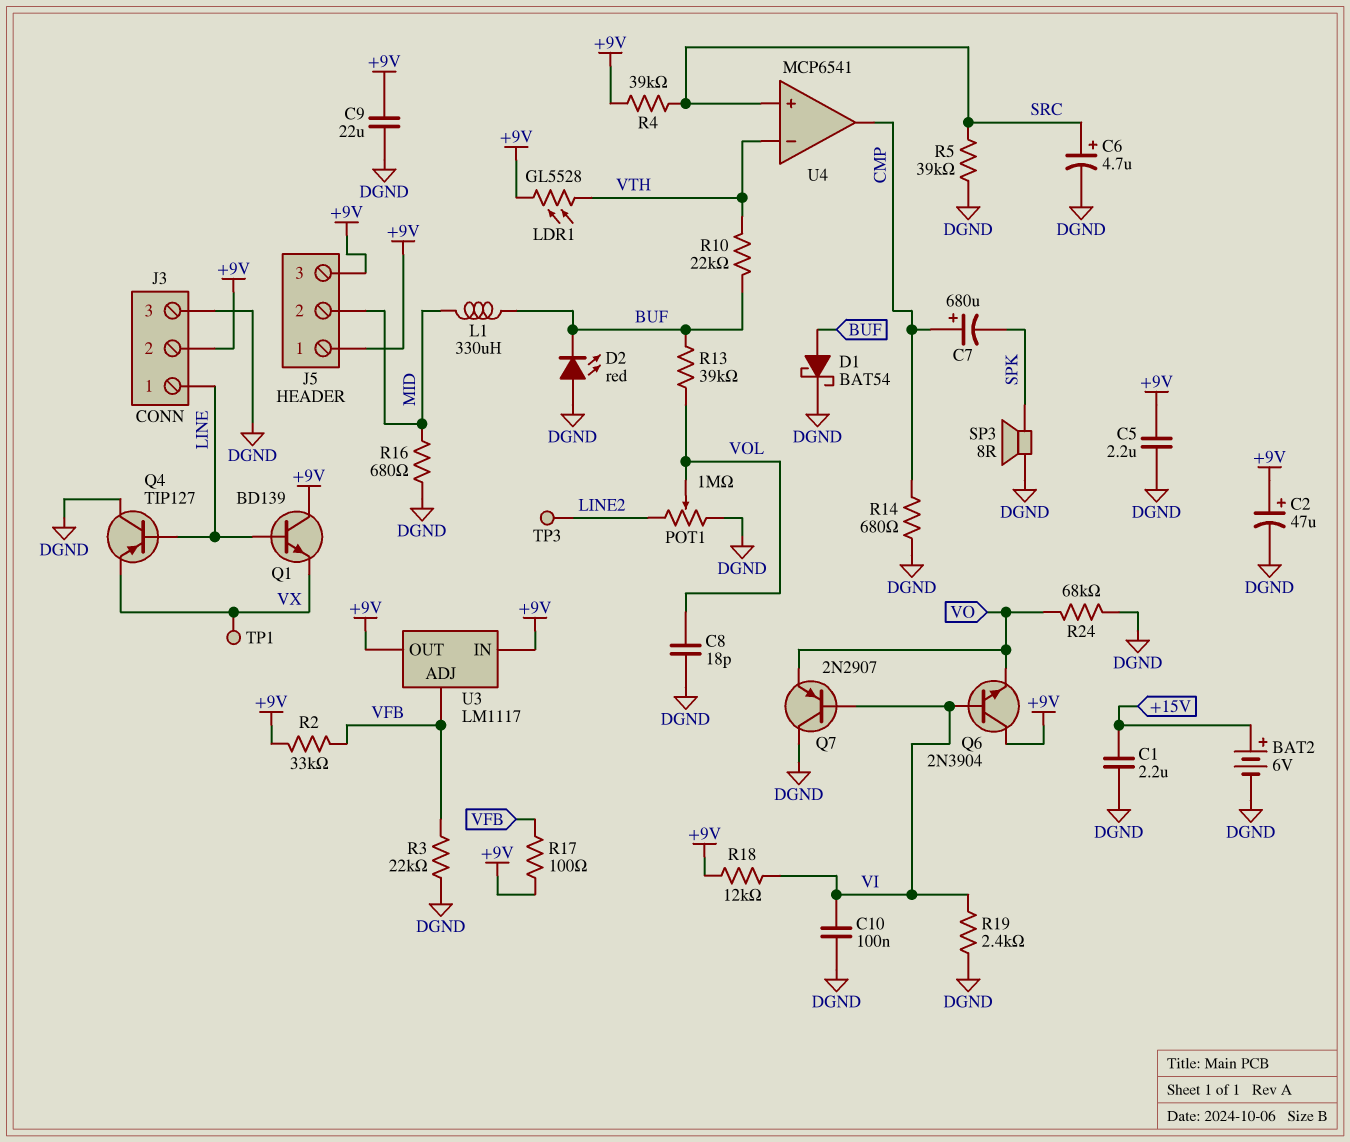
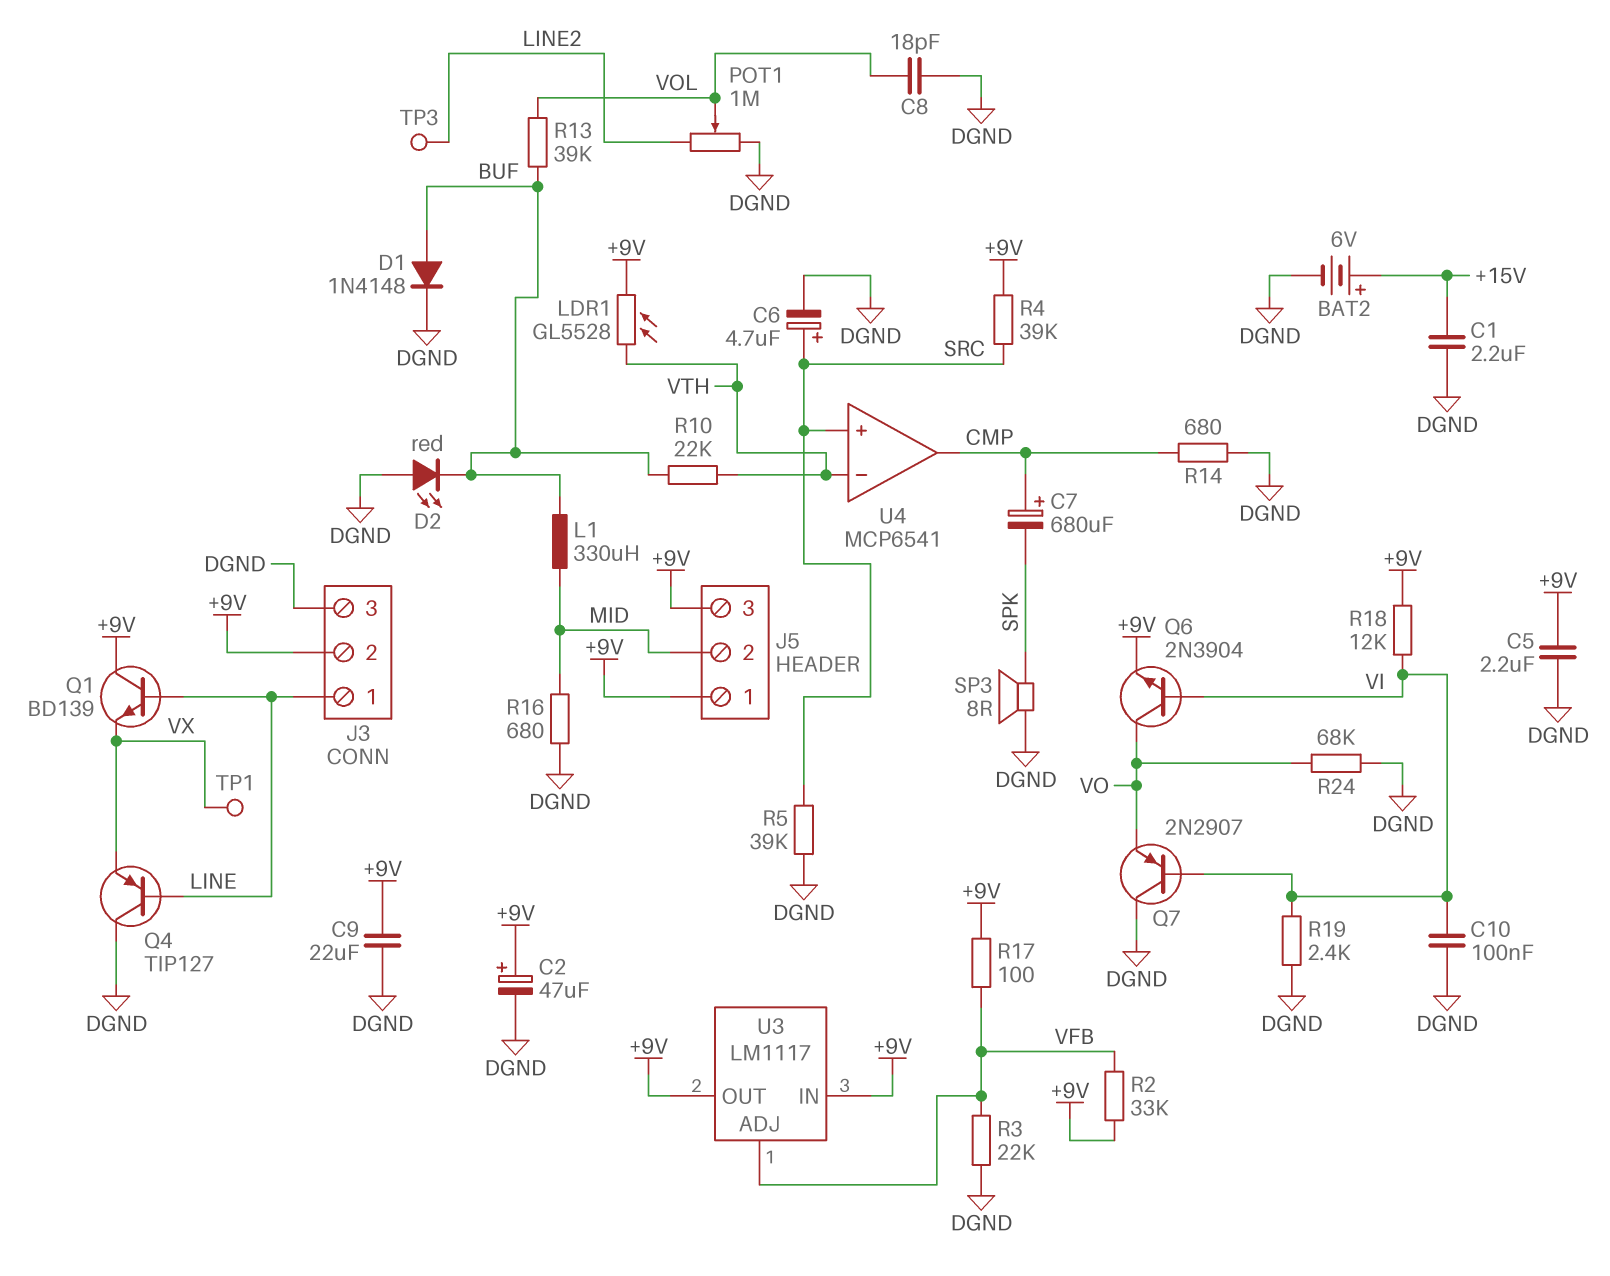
D1: schottky BAT54 (A BUF, K DGND) -> diode 1N4148 (A BUF, K DGND)
Q6: NPN 2N3904 (B VI, C +9V, E VO) -> NPN 2N3904 (B VI, C VO, E +9V)

